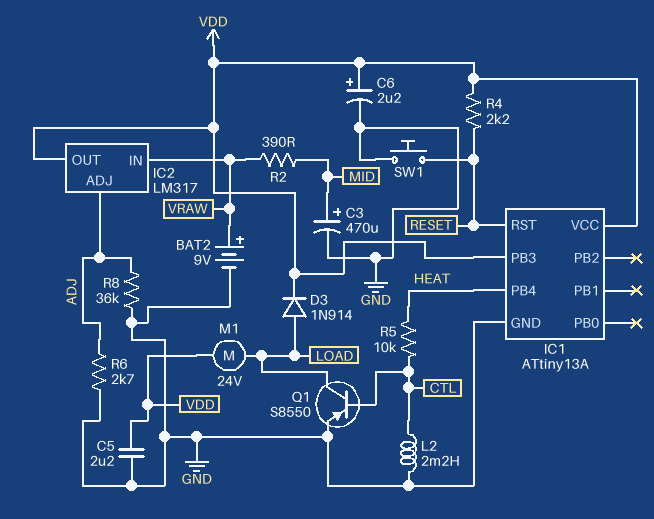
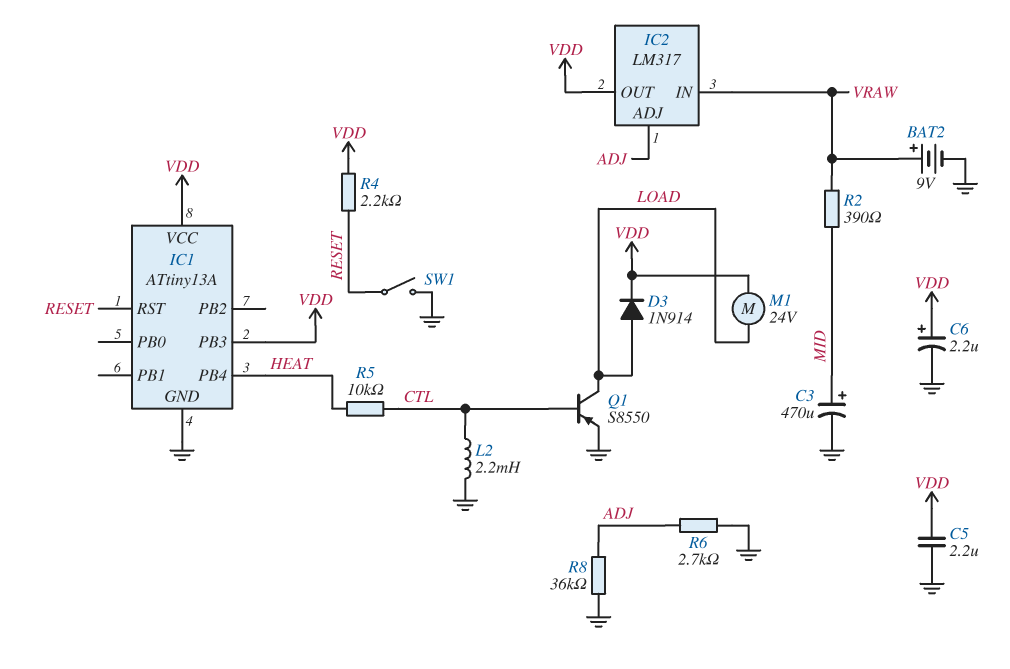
SW1: button (GND, RESET) -> switch (GND, RESET)

